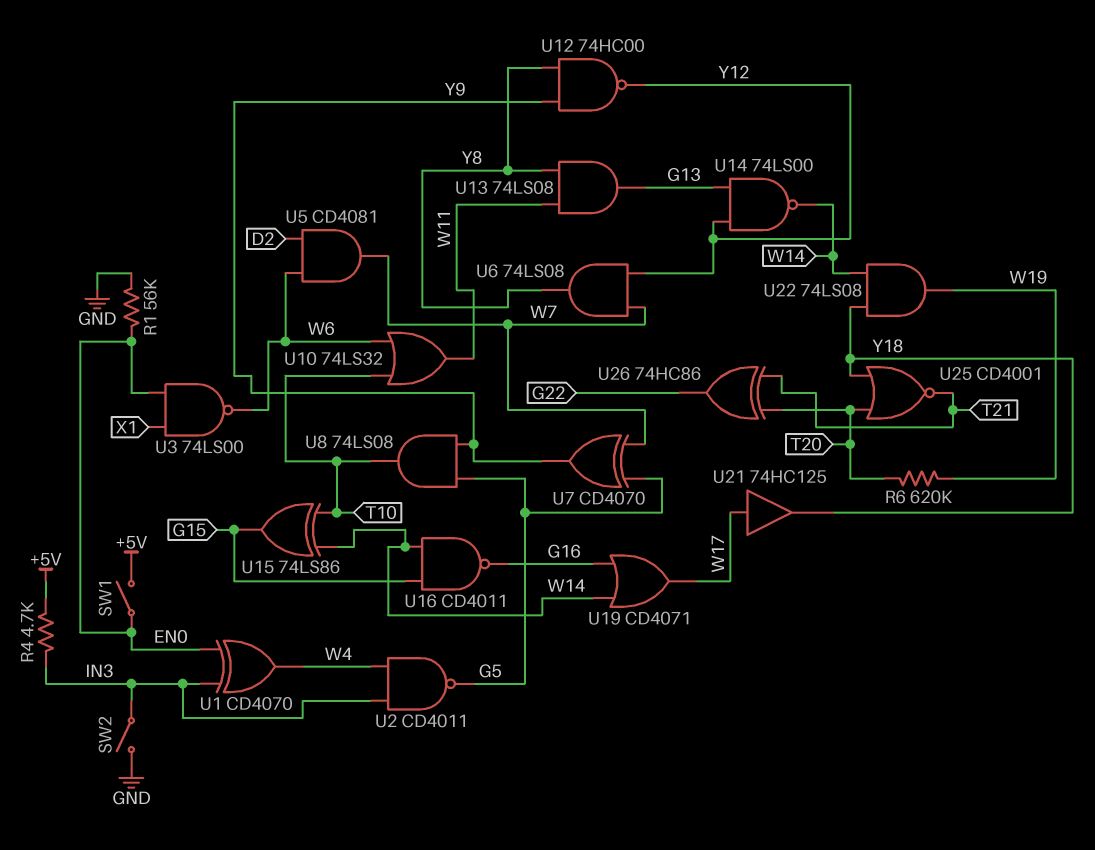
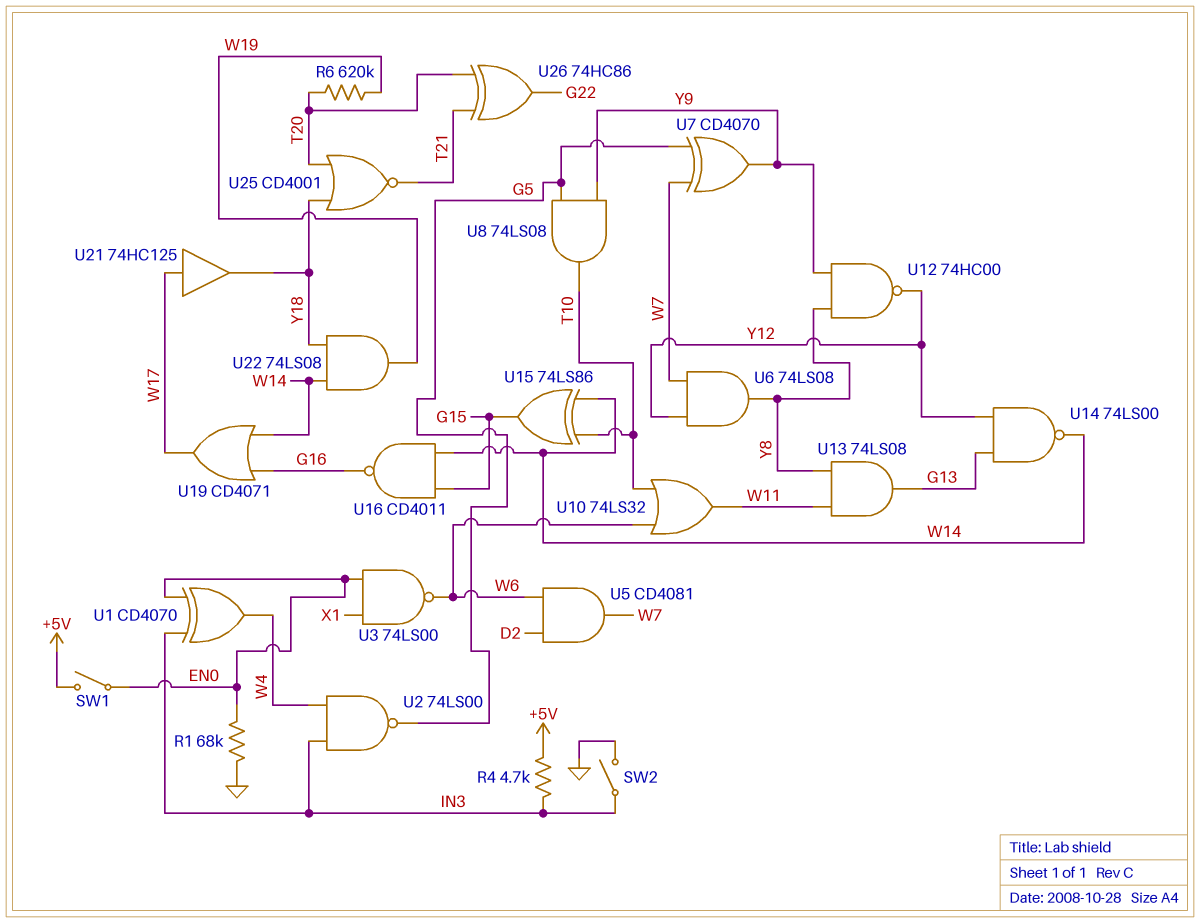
R1: 56k (EN0, GND) -> 68k (EN0, GND)
U2: NAND CD4011 (in IN3, in W4, out G5) -> NAND 74LS00 (in IN3, in W4, out G5)

